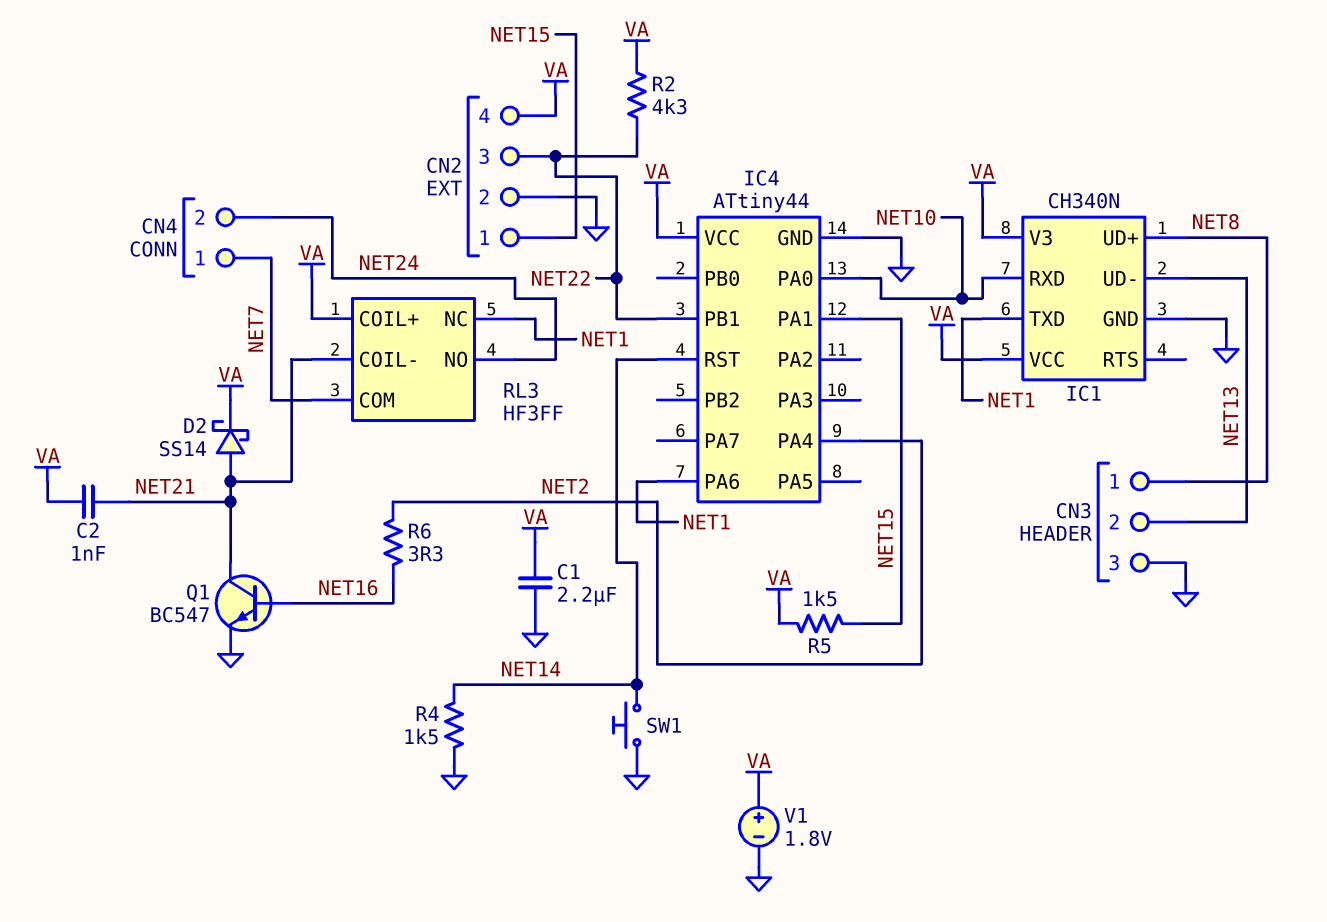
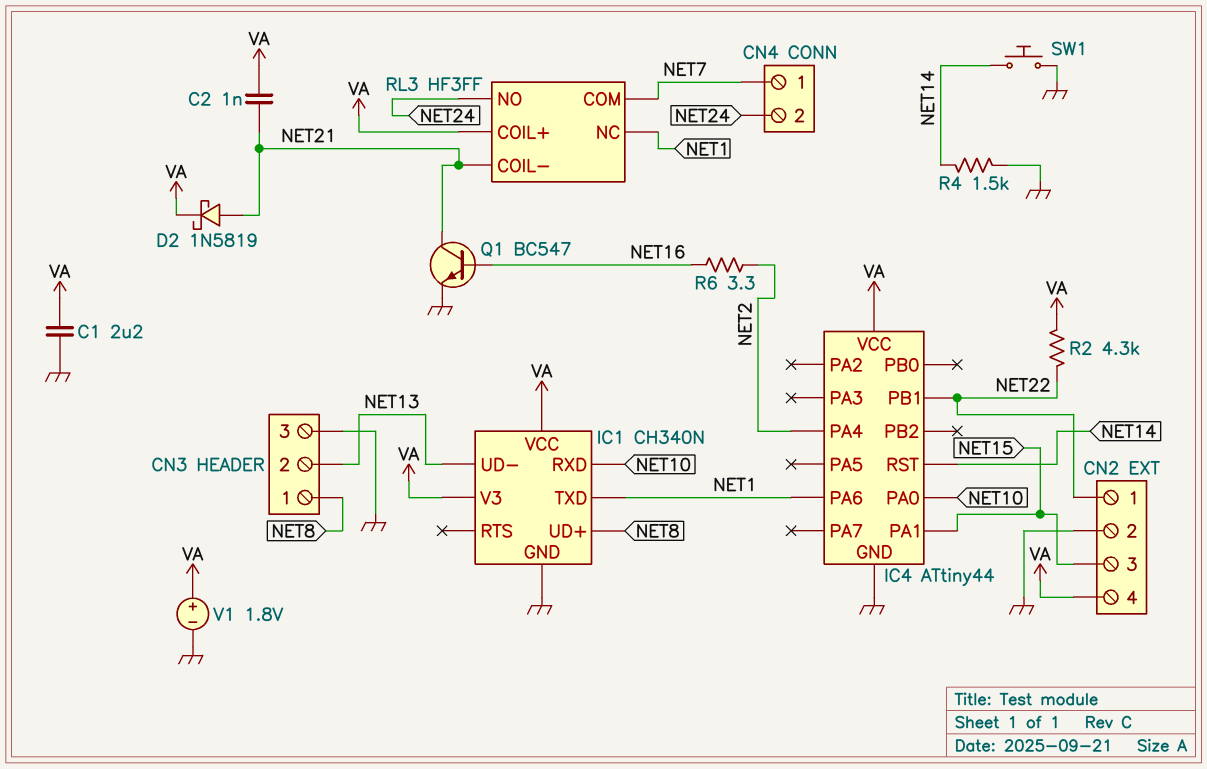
CN2 pin 1: NET15 -> NET22
CN2 pin 3: NET22 -> NET15
D2: schottky SS14 (A NET21, K VA) -> schottky 1N5819 (A NET21, K VA)
R5: 1.5k (NET15, VA) -> none

